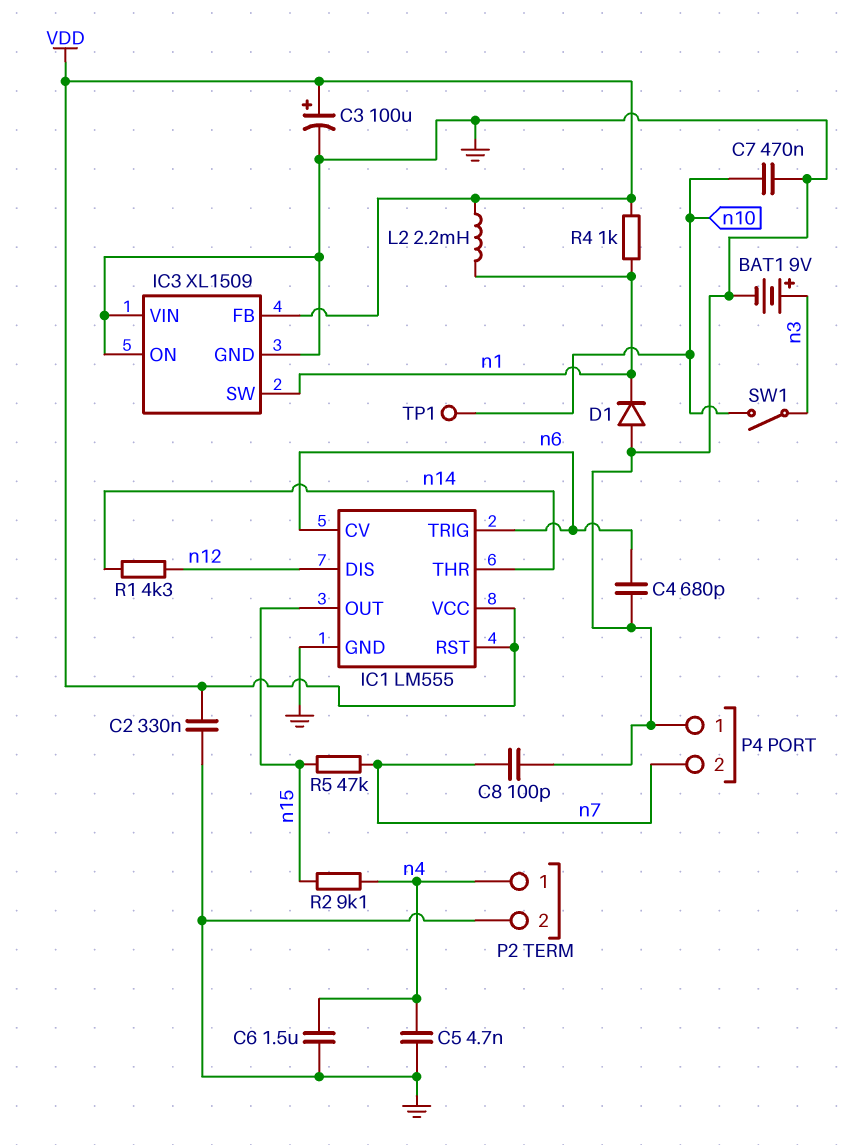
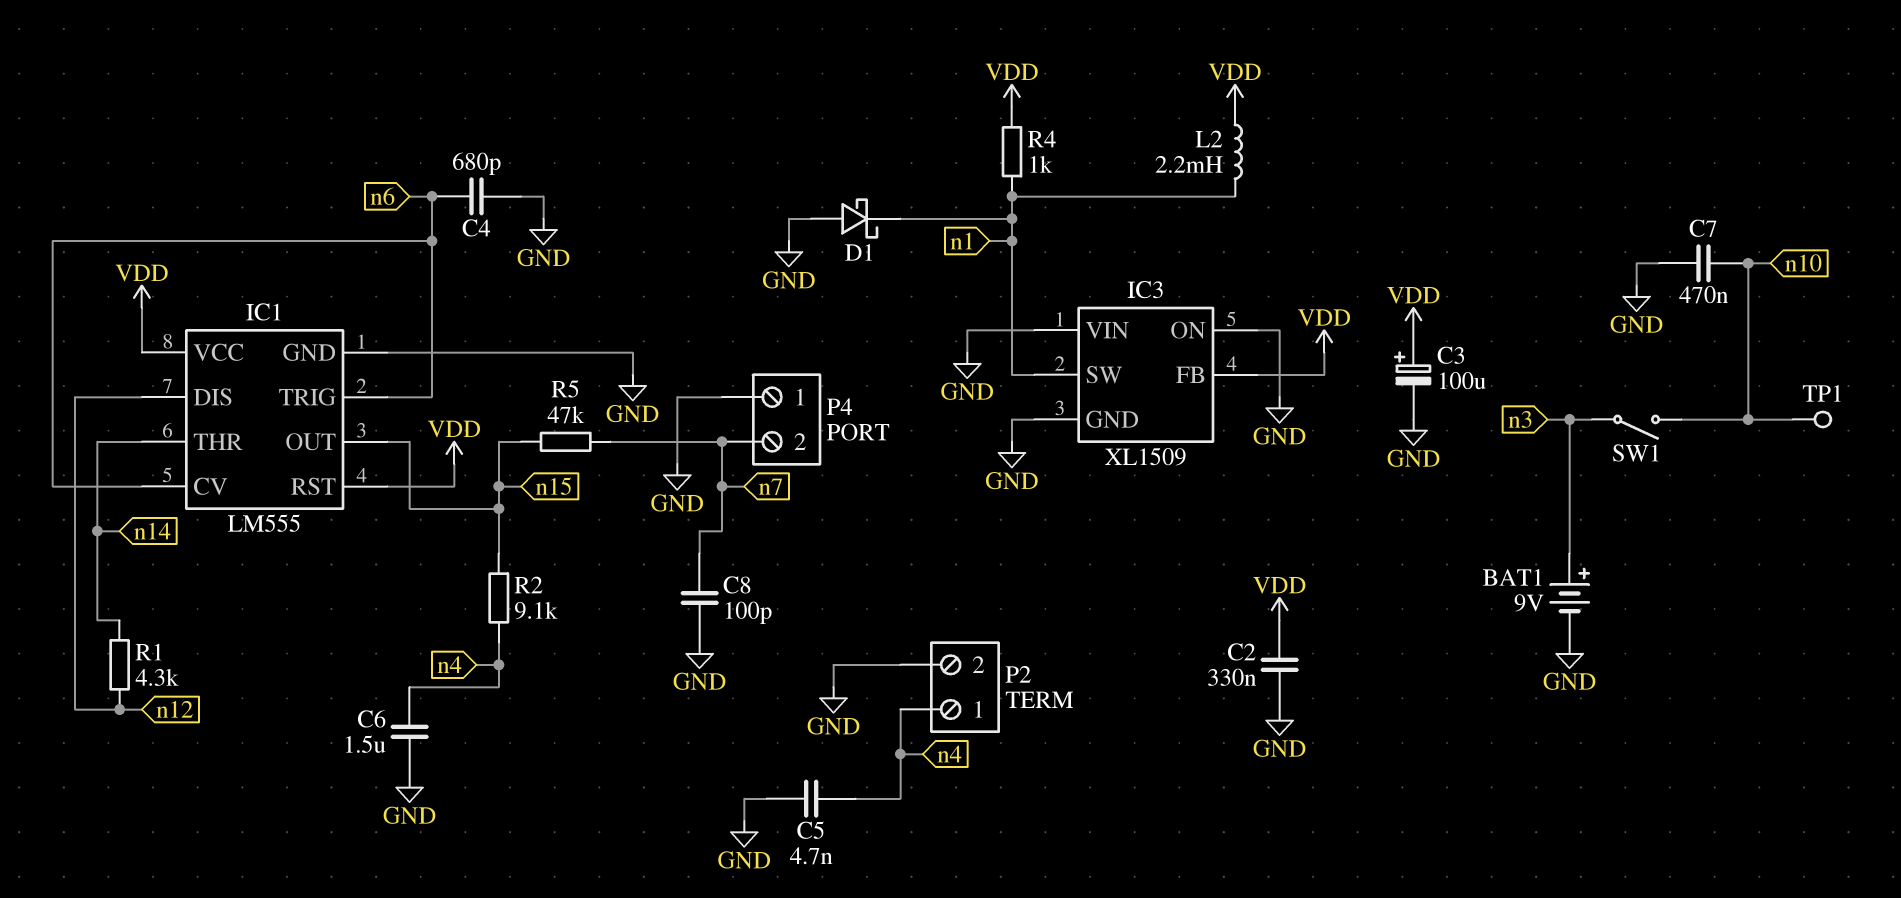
D1: diode (A GND, K n1) -> schottky (A GND, K n1)

